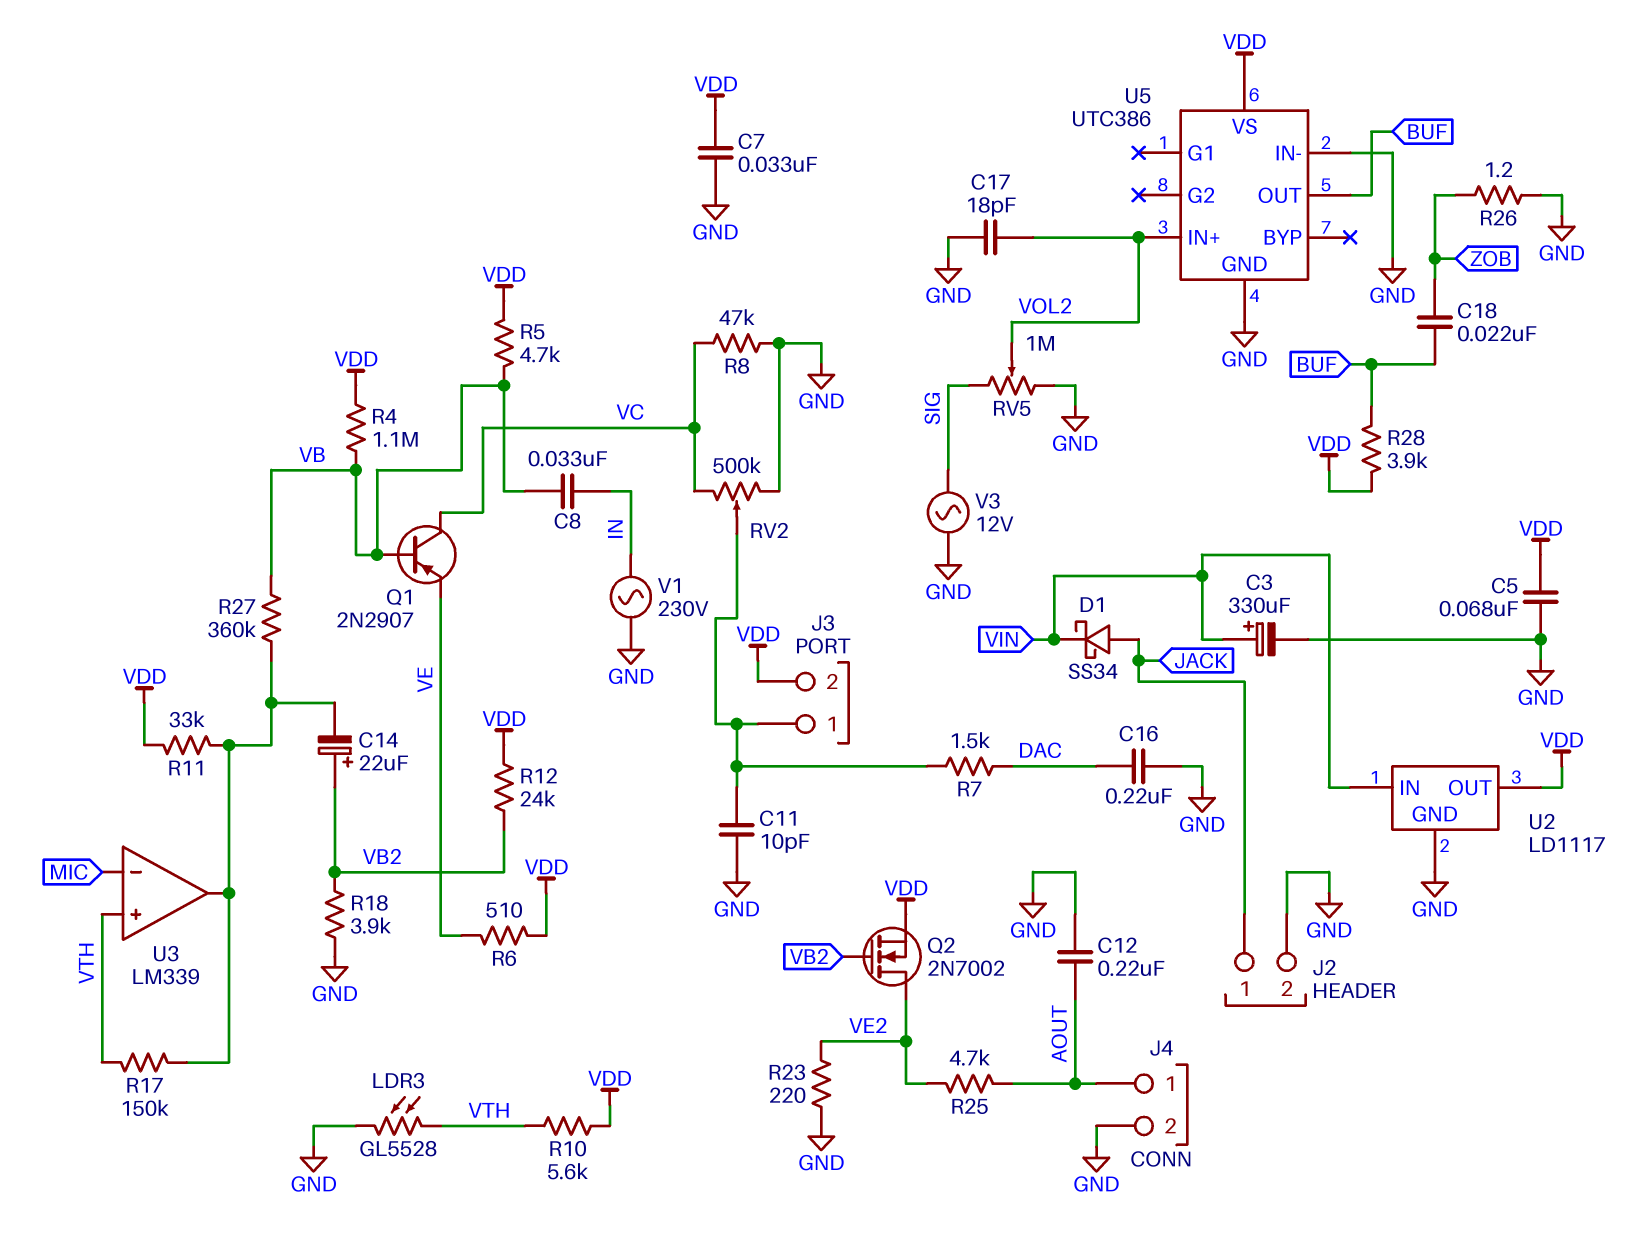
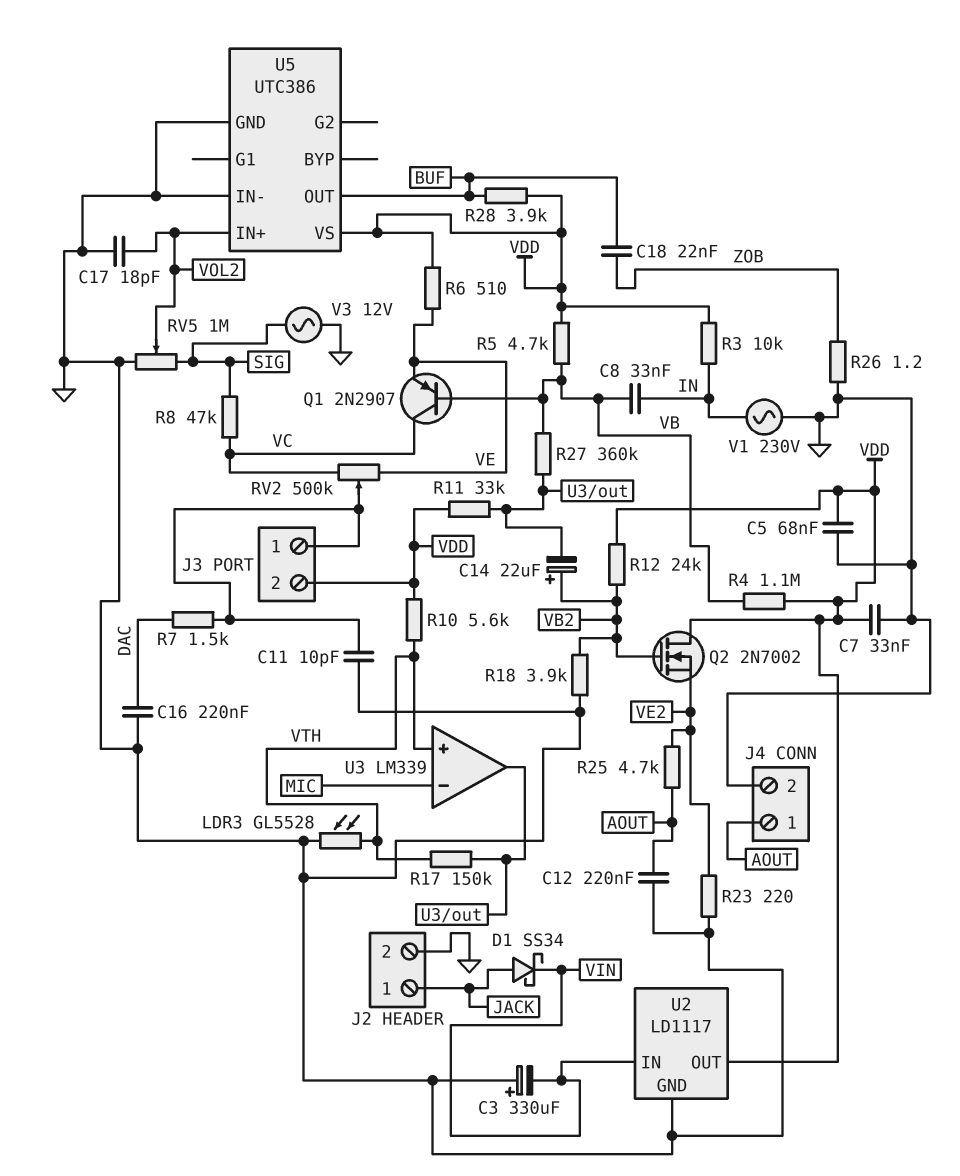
C3: 330uF (plus VIN, minus GND) -> 330uF (plus GND, minus VIN)
Q2: NMOS 2N7002 (G VB2, D VE2, S VDD) -> NMOS 2N7002 (G VB2, D VDD, S VE2)
R3: none -> 10k (IN, VDD)
R8: 47k (GND, VC) -> 47k (SIG, VC)
RV2: 500k (GND, VC, wiper J3/1) -> 500k (VC, VE, wiper J3/1)

